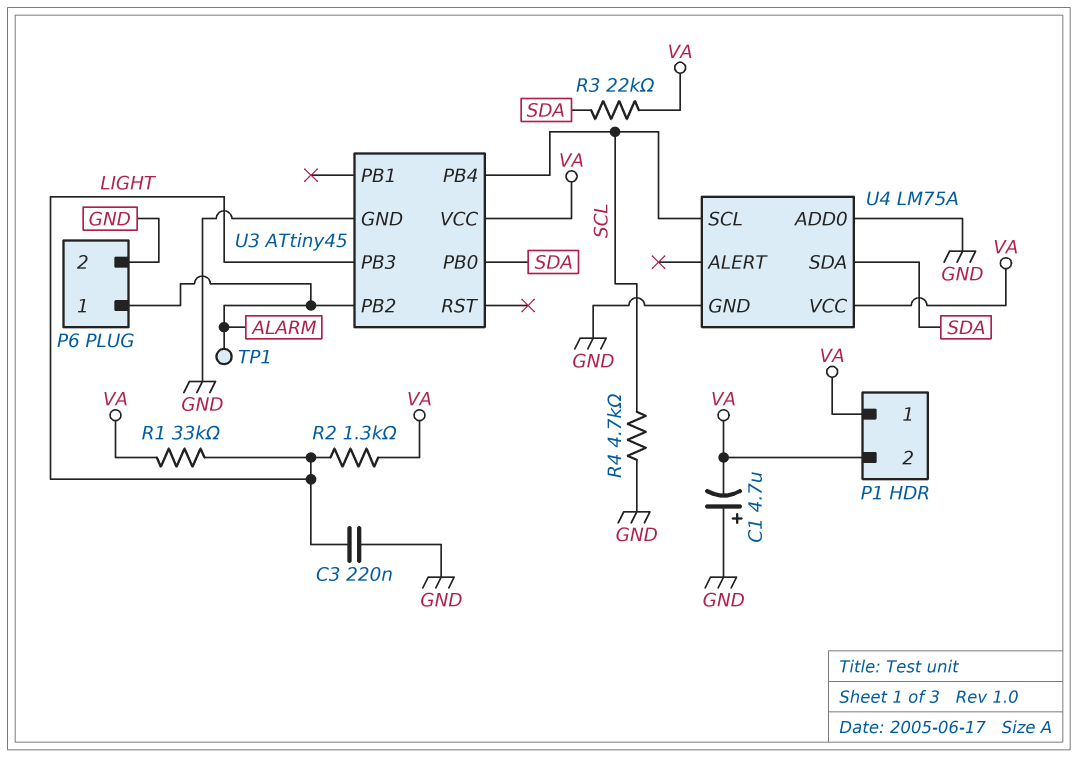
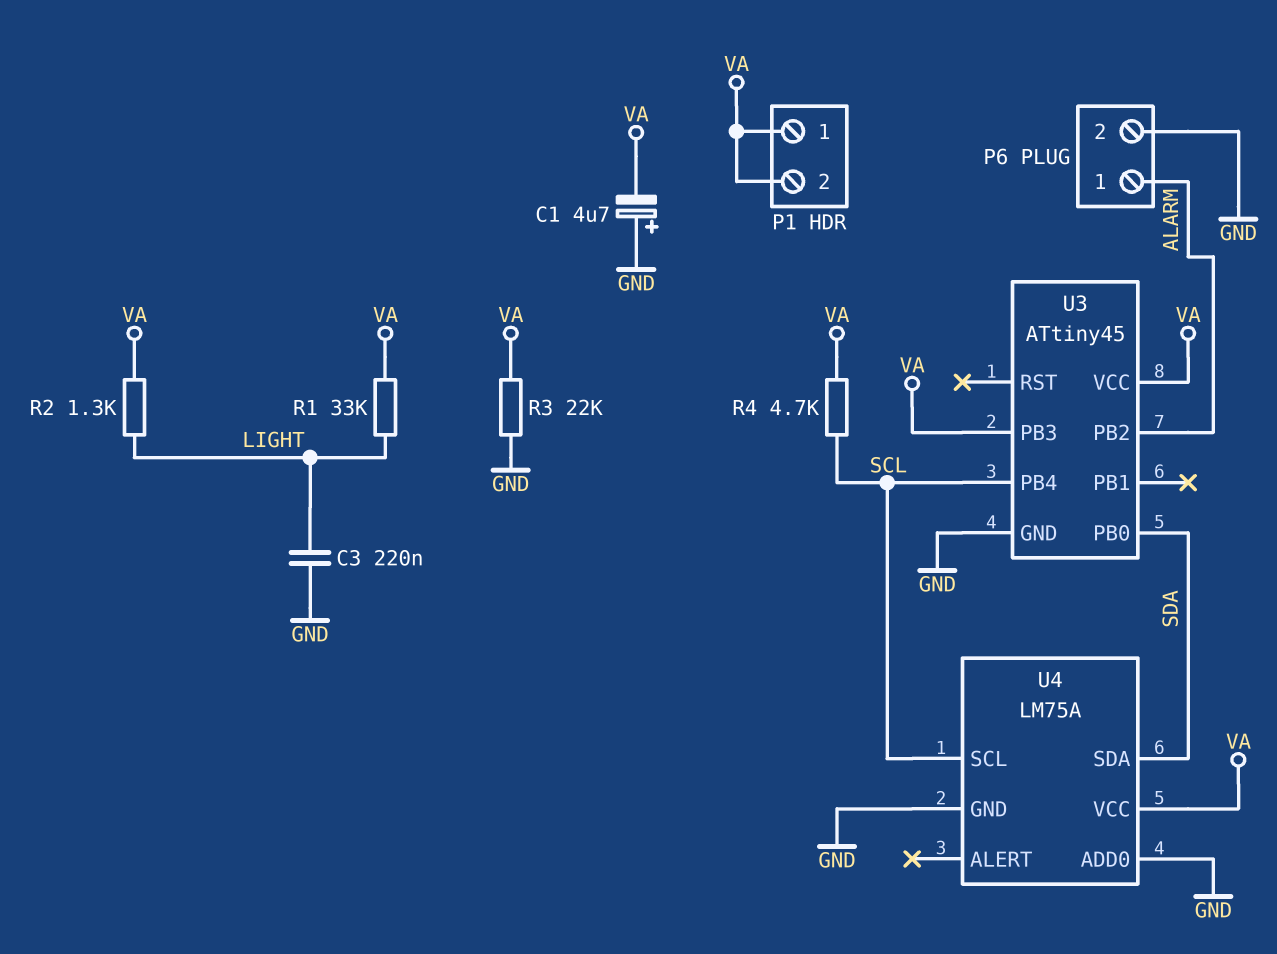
R3: 22k (SDA, VA) -> 22k (GND, VA)
R4: 4.7k (GND, SCL) -> 4.7k (SCL, VA)
TP1: test point (ALARM) -> none
U3 pin PB3: LIGHT -> VA

